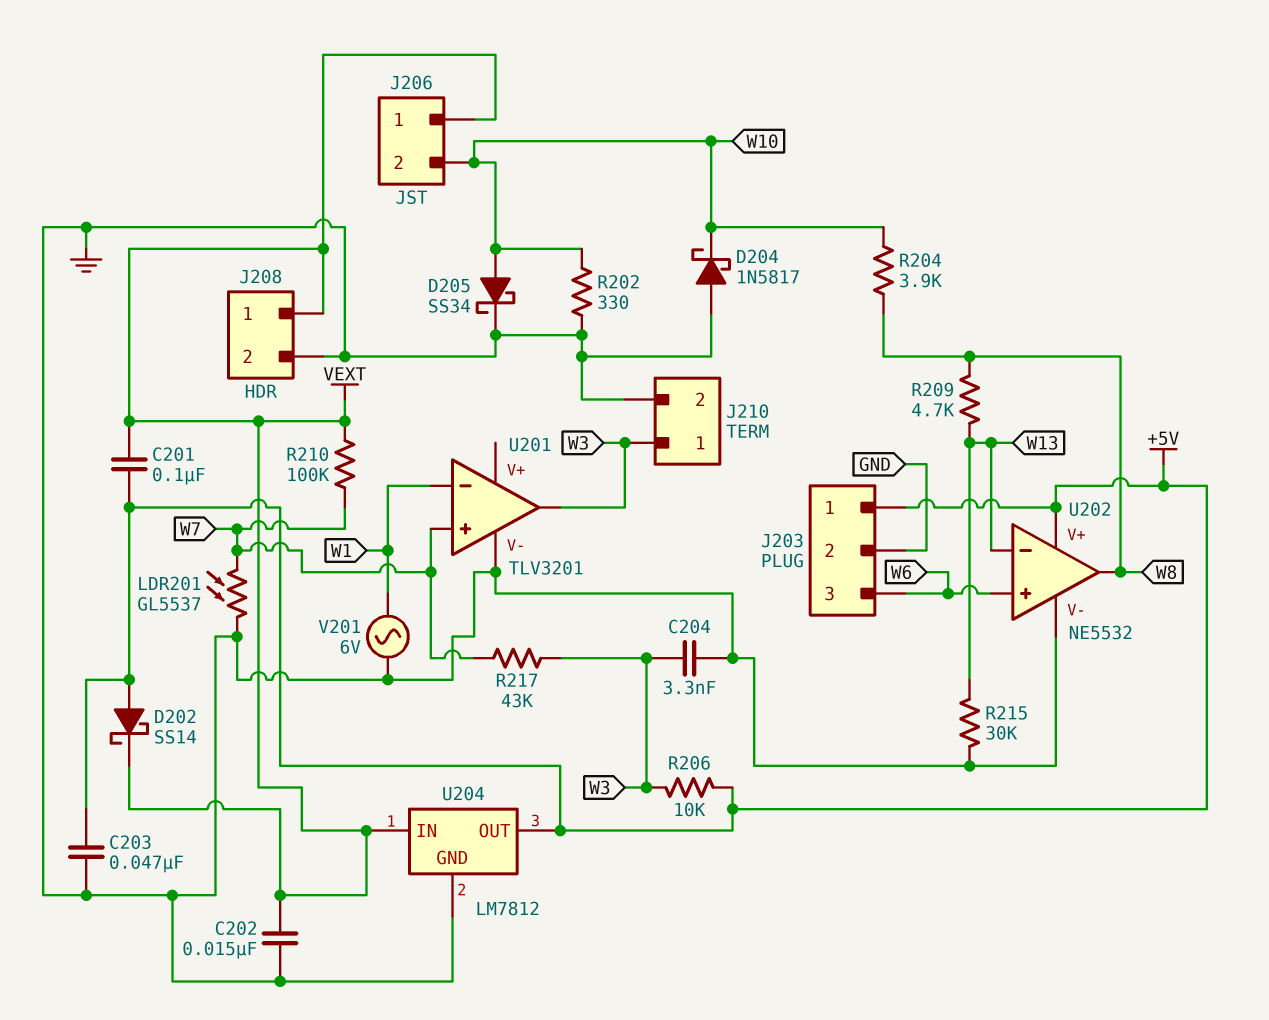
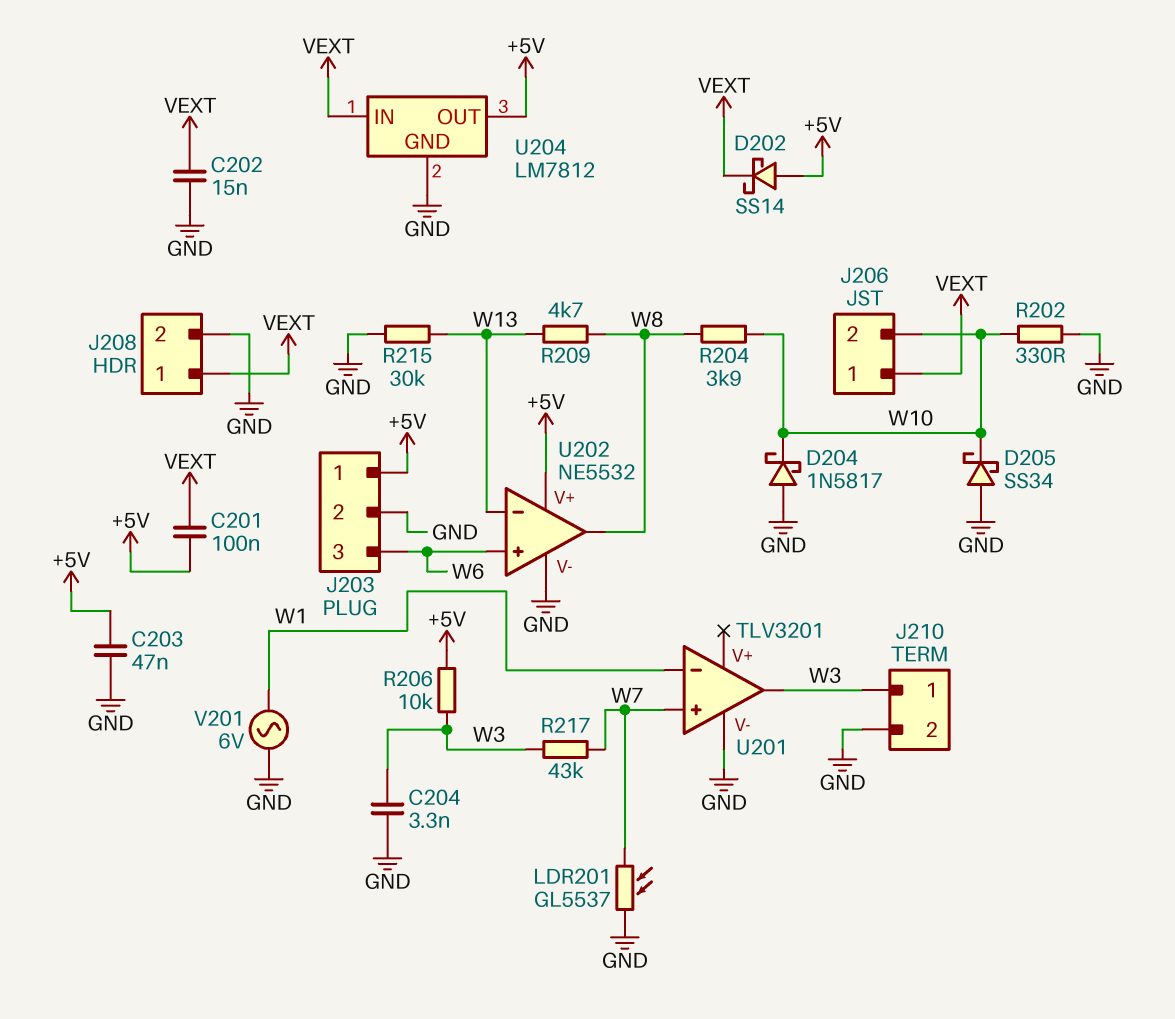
D205: schottky SS34 (A W10, K GND) -> schottky SS34 (A GND, K W10)
R210: 100k (VEXT, W7) -> none

